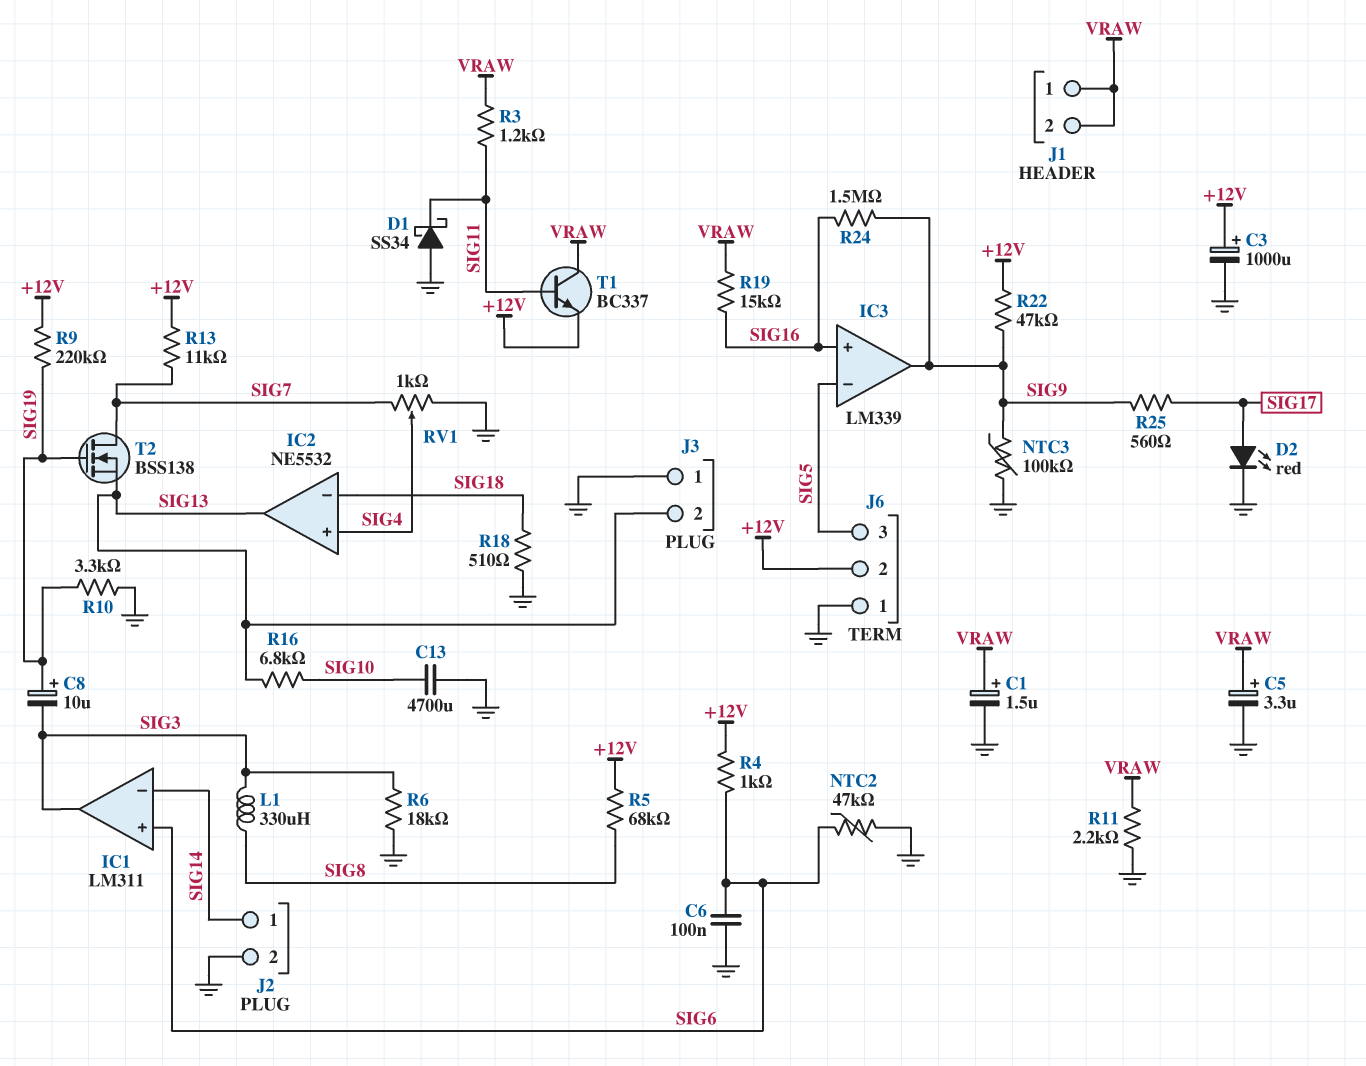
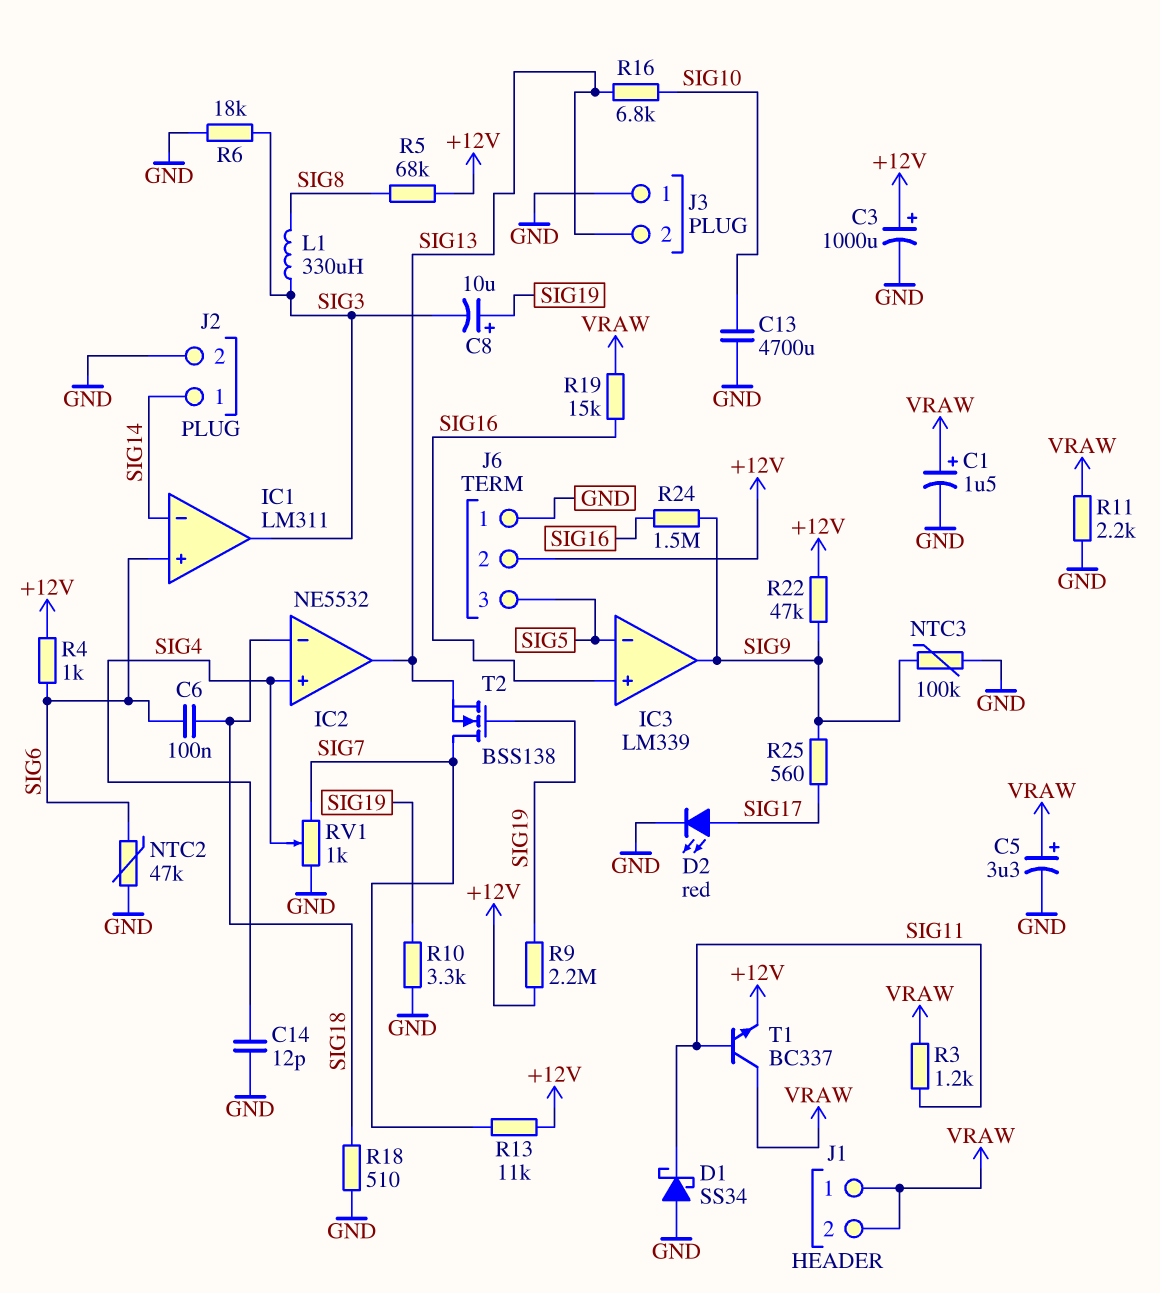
C6: 100nF (GND, SIG6) -> 100nF (SIG6, SIG18)
C14: none -> 12pF (GND, SIG4)
R9: 220k (+12V, SIG19) -> 2.2M (+12V, SIG19)

